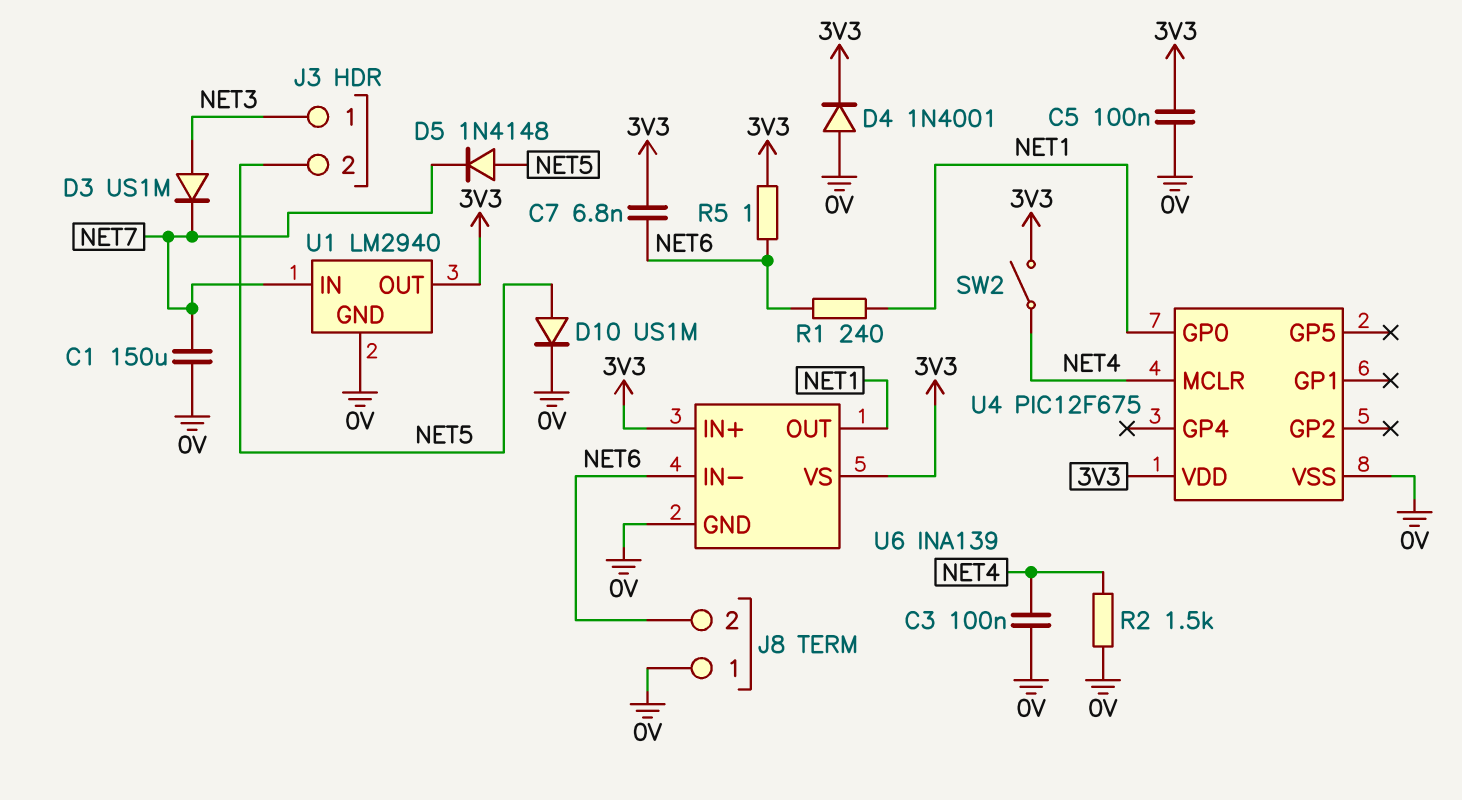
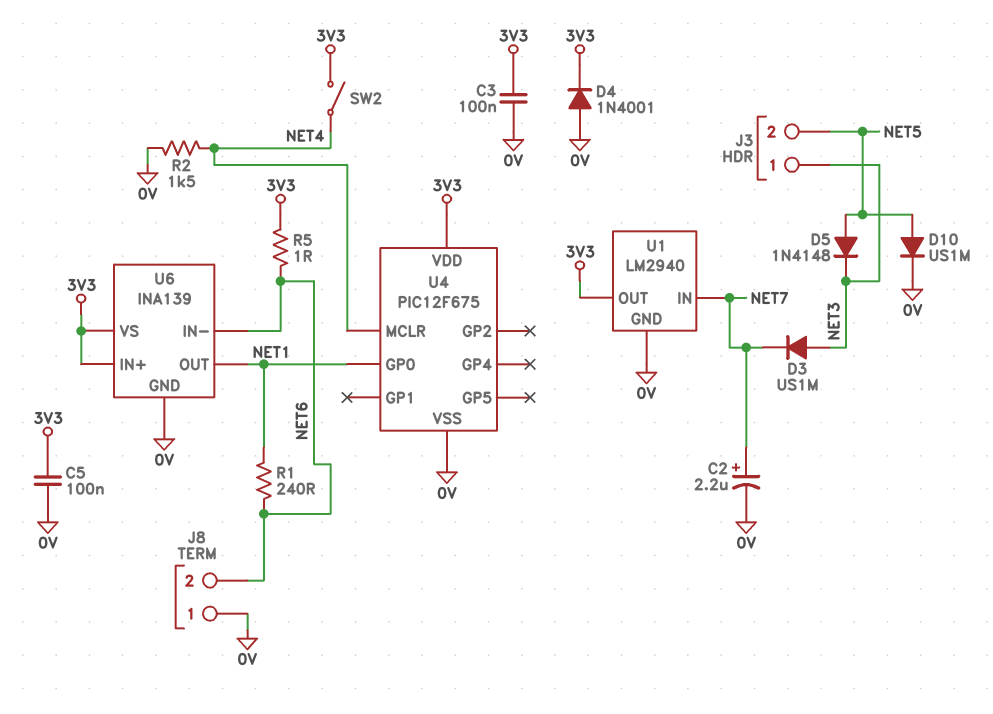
C1: 150uF (0V, NET7) -> none
C2: none -> 2.2uF (plus NET7, minus 0V)
C3: 100nF (0V, NET4) -> 100nF (0V, 3V3)
C7: 6.8nF (3V3, NET6) -> none
D5: diode 1N4148 (A NET5, K NET7) -> diode 1N4148 (A NET5, K NET3)

